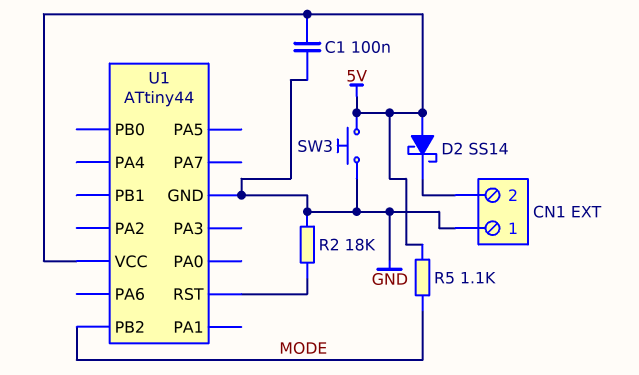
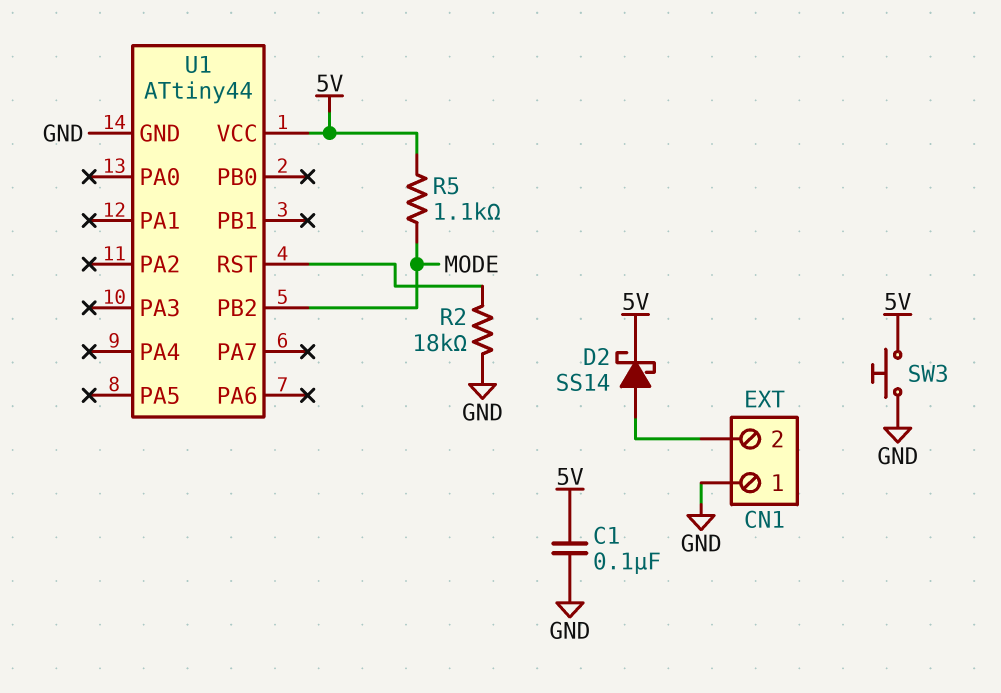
D2: schottky SS14 (A 5V, K CN1/2) -> schottky SS14 (A CN1/2, K 5V)

